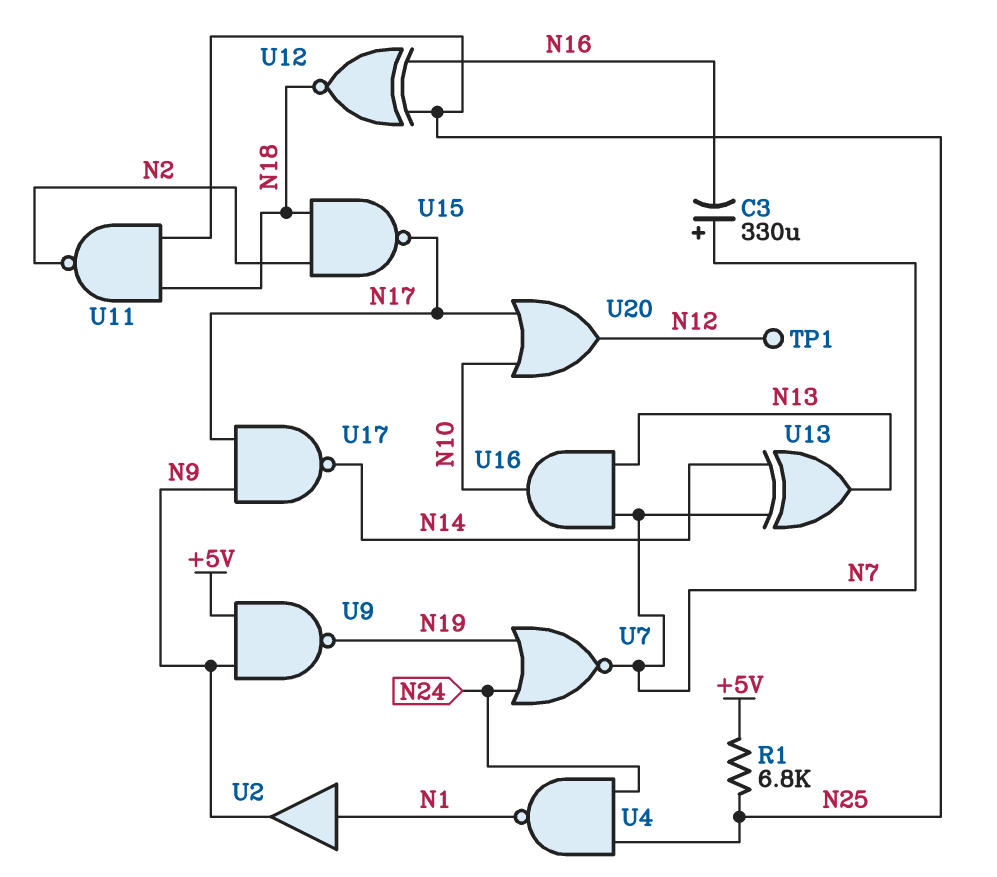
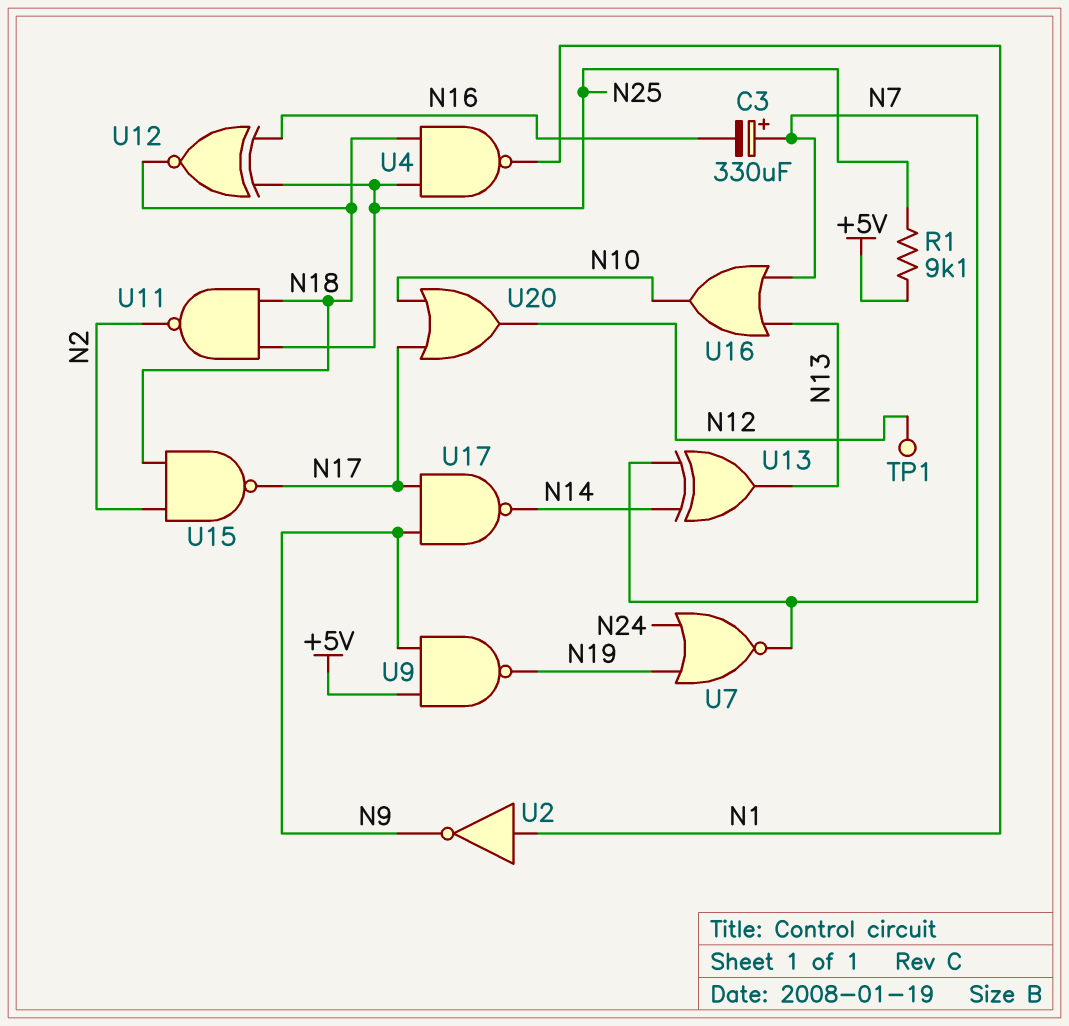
R1: 6.8k (+5V, N25) -> 9.1k (+5V, N25)
U2: buffer (in N1, out N9) -> NOT (in N1, out N9)
U4: NAND (in N24, in N25, out N1) -> NAND (in N18, in N25, out N1)
U16: AND (in N7, in N13, out N10) -> OR (in N7, in N13, out N10)

